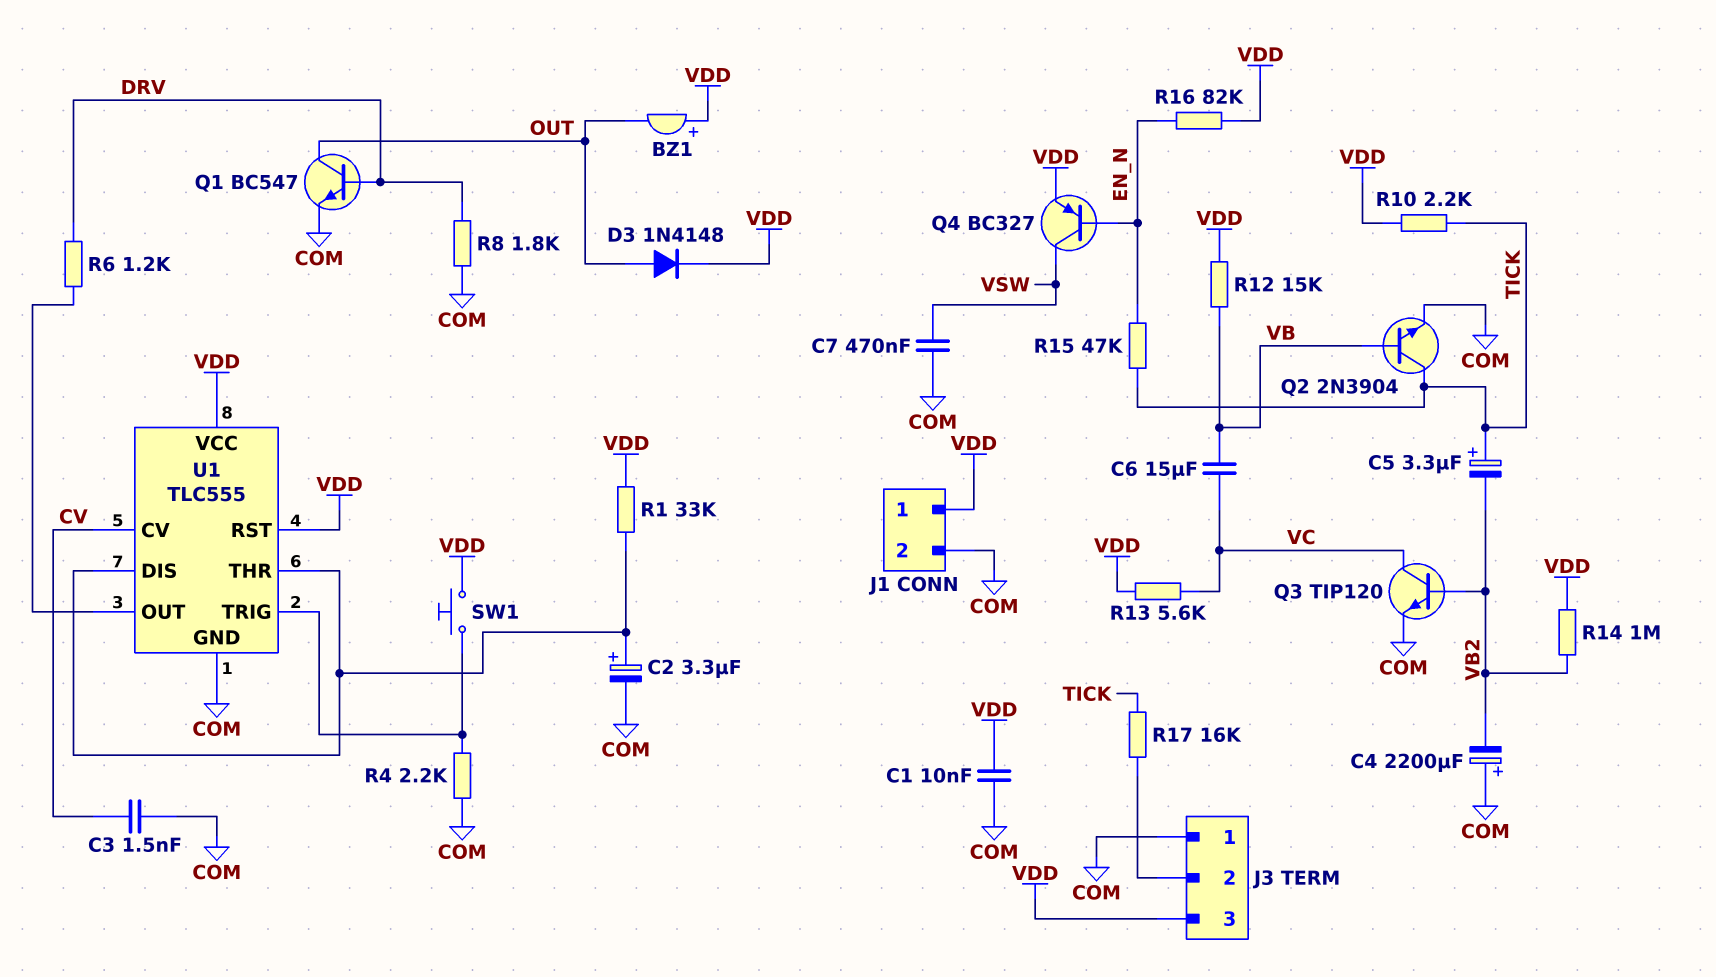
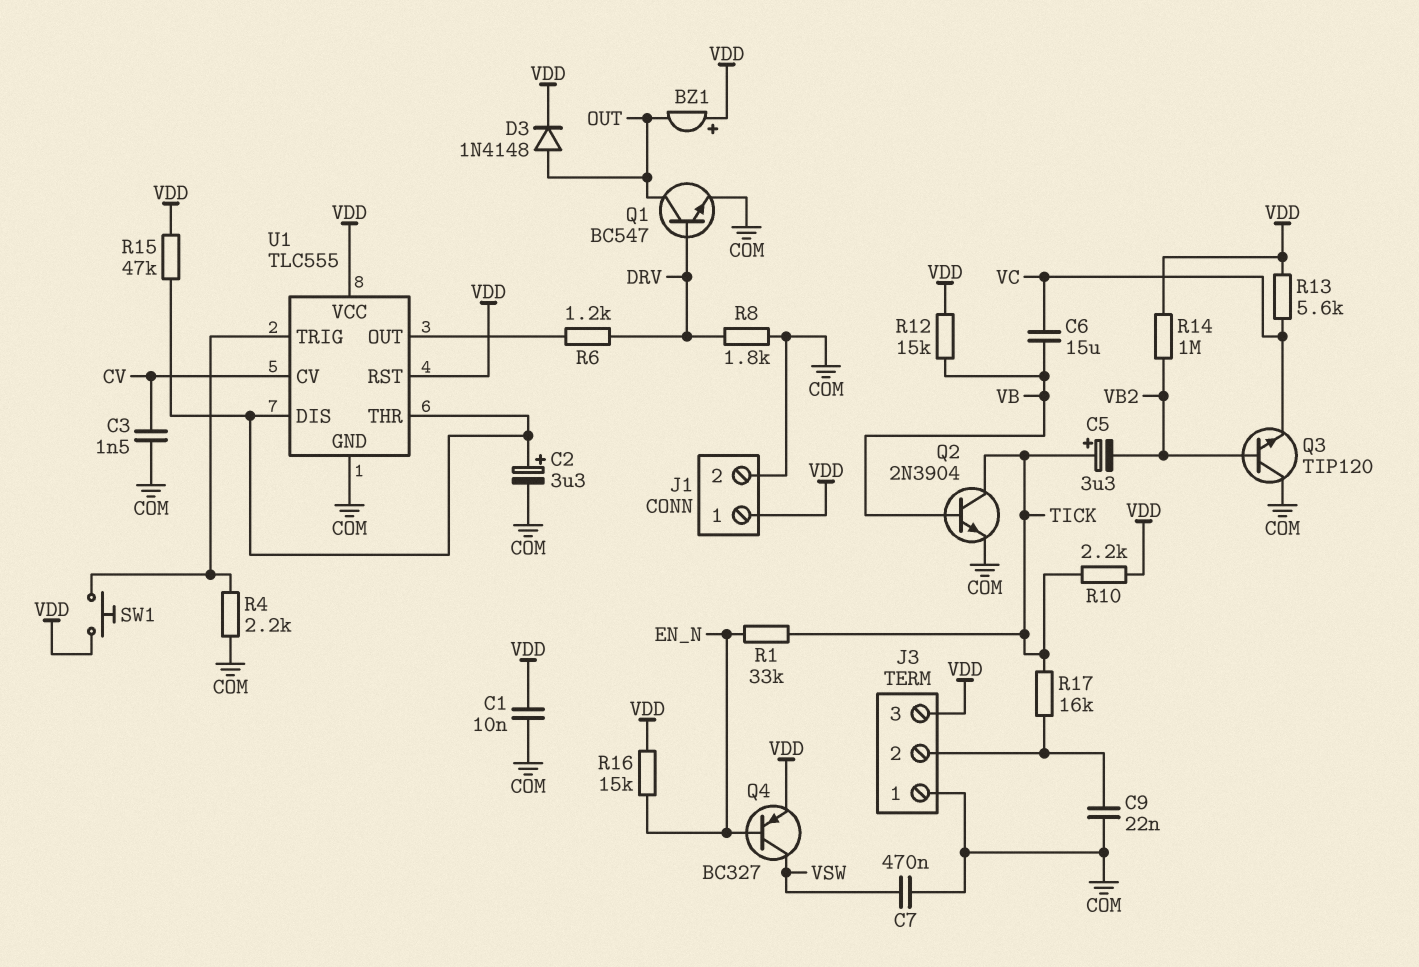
C4: 2200uF (plus COM, minus VB2) -> none
C9: none -> 22nF (COM, J3/2)
Q3: NPN TIP120 (B VB2, C VC, E COM) -> NPN TIP120 (B VB2, C COM, E VC)
R1: 33k (U1/DIS, VDD) -> 33k (EN_N, TICK)
R15: 47k (EN_N, TICK) -> 47k (U1/DIS, VDD)
R16: 82k (EN_N, VDD) -> 15k (EN_N, VDD)

